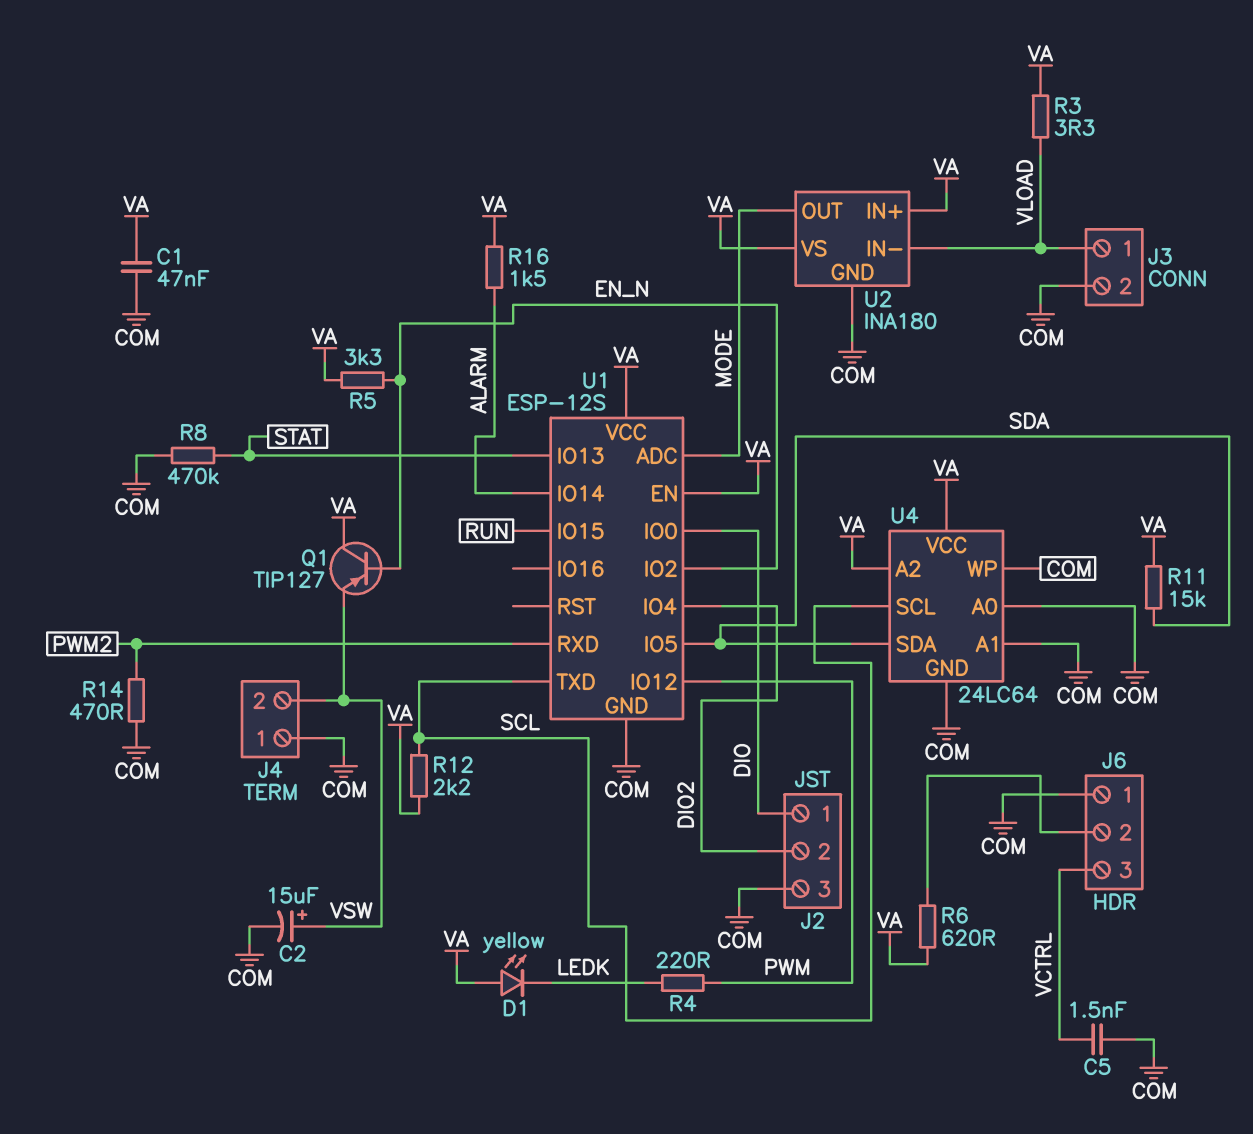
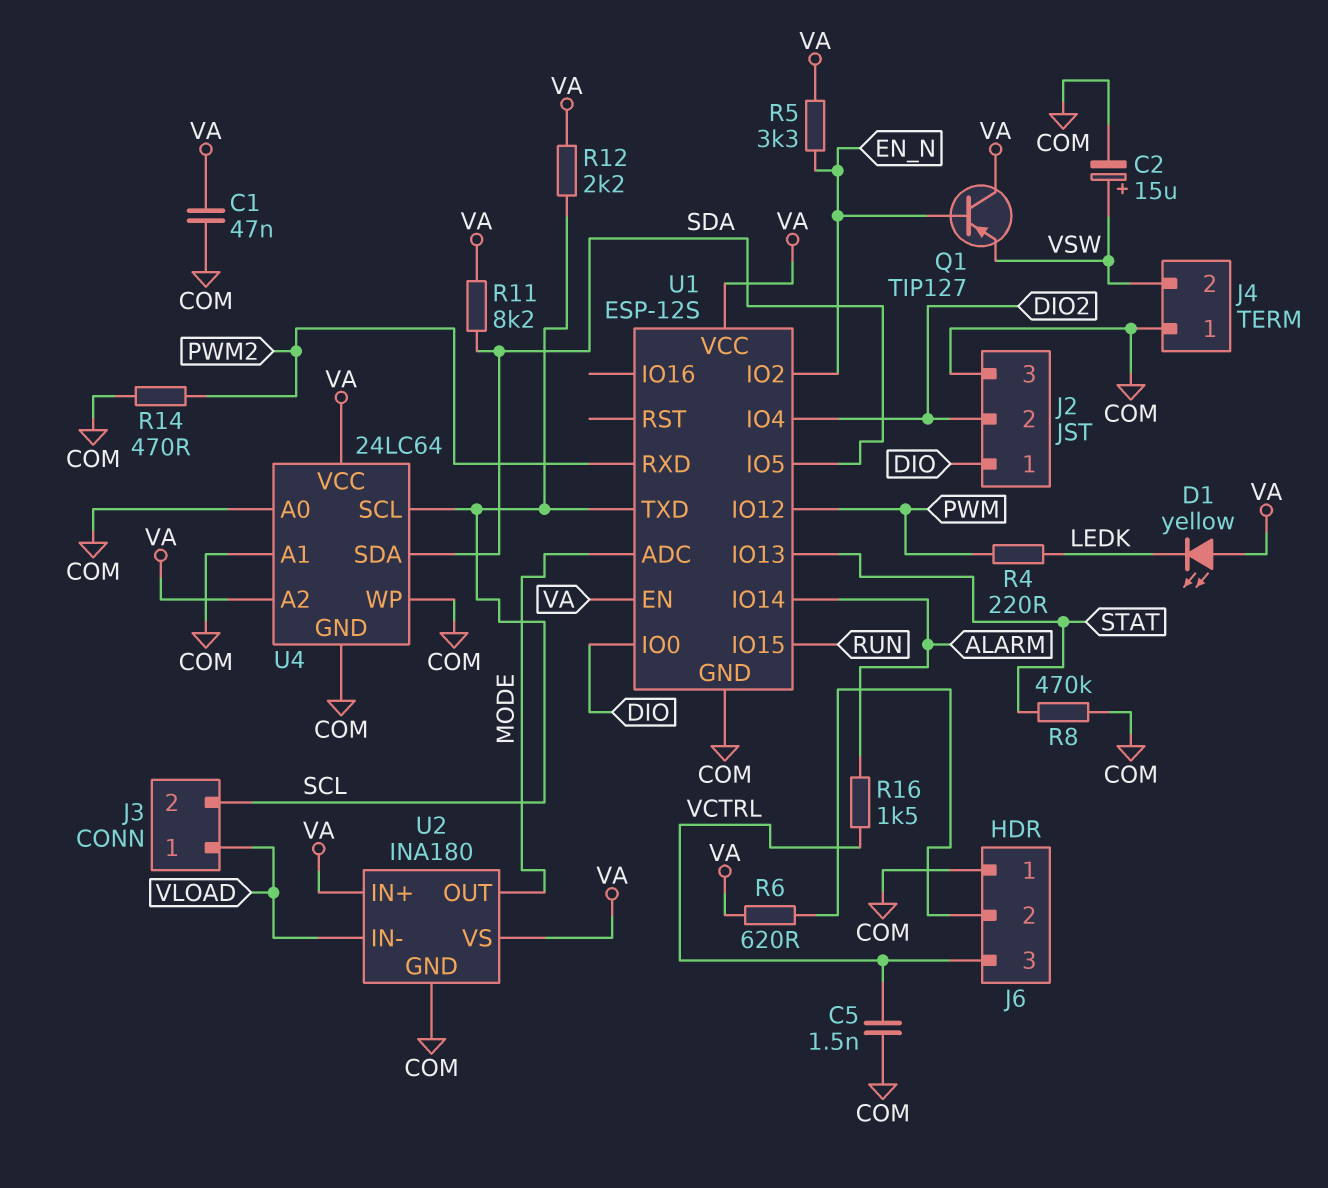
J3 pin 2: COM -> SCL
R3: 3.3 (VA, VLOAD) -> none
R11: 15k (SDA, VA) -> 8.2k (SDA, VA)
R16: 1.5k (ALARM, VA) -> 1.5k (ALARM, VCTRL)

